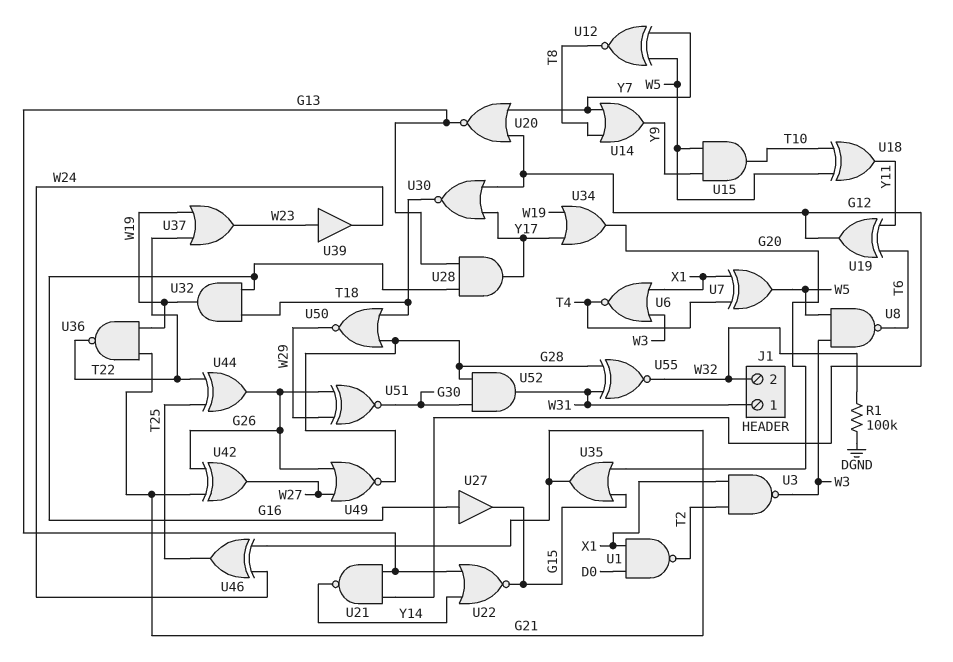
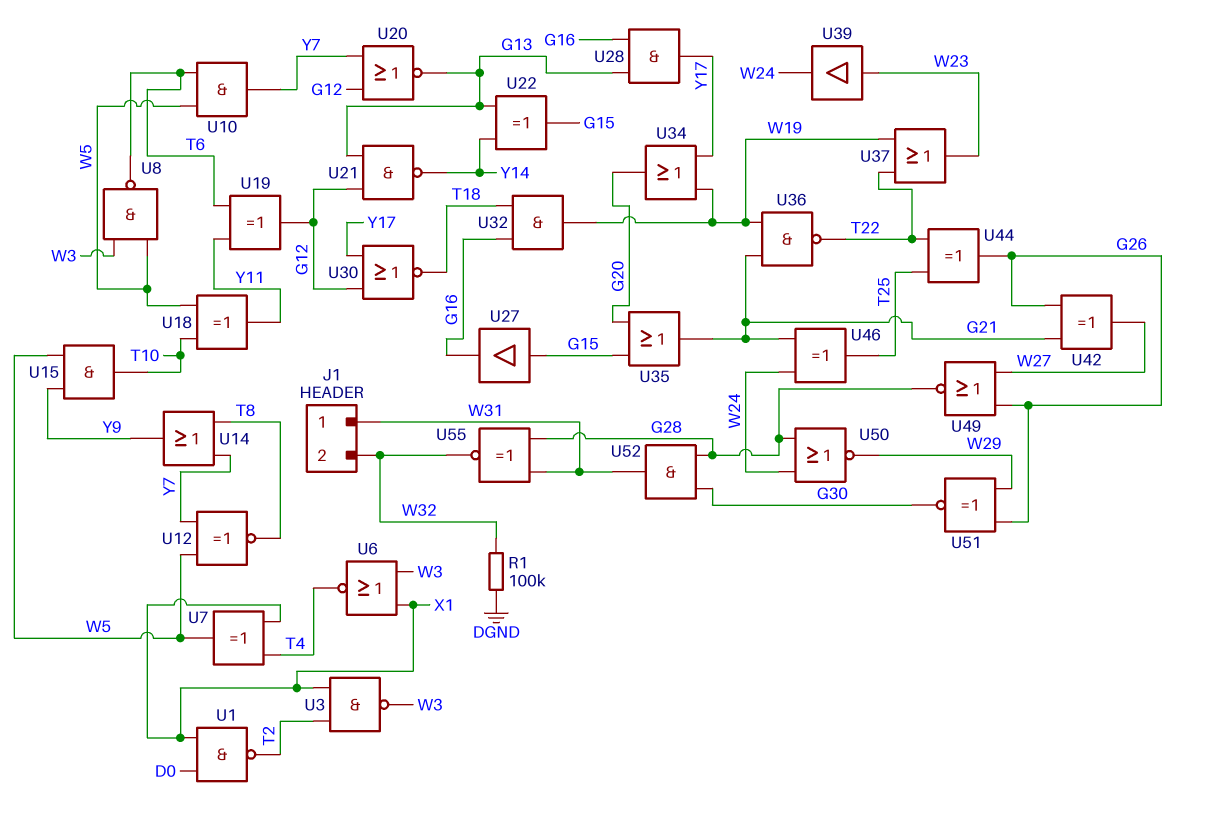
U10: none -> AND (in T6, in W5, out Y7)
U22: NOR (in G13, in Y14, out G15) -> XOR (in G13, in Y14, out G15)
U27: buffer (in G16, out G15) -> buffer (in G15, out G16)
U50: NOR (in G28, in T18, out W29) -> NOR (in G28, in W24, out W29)

